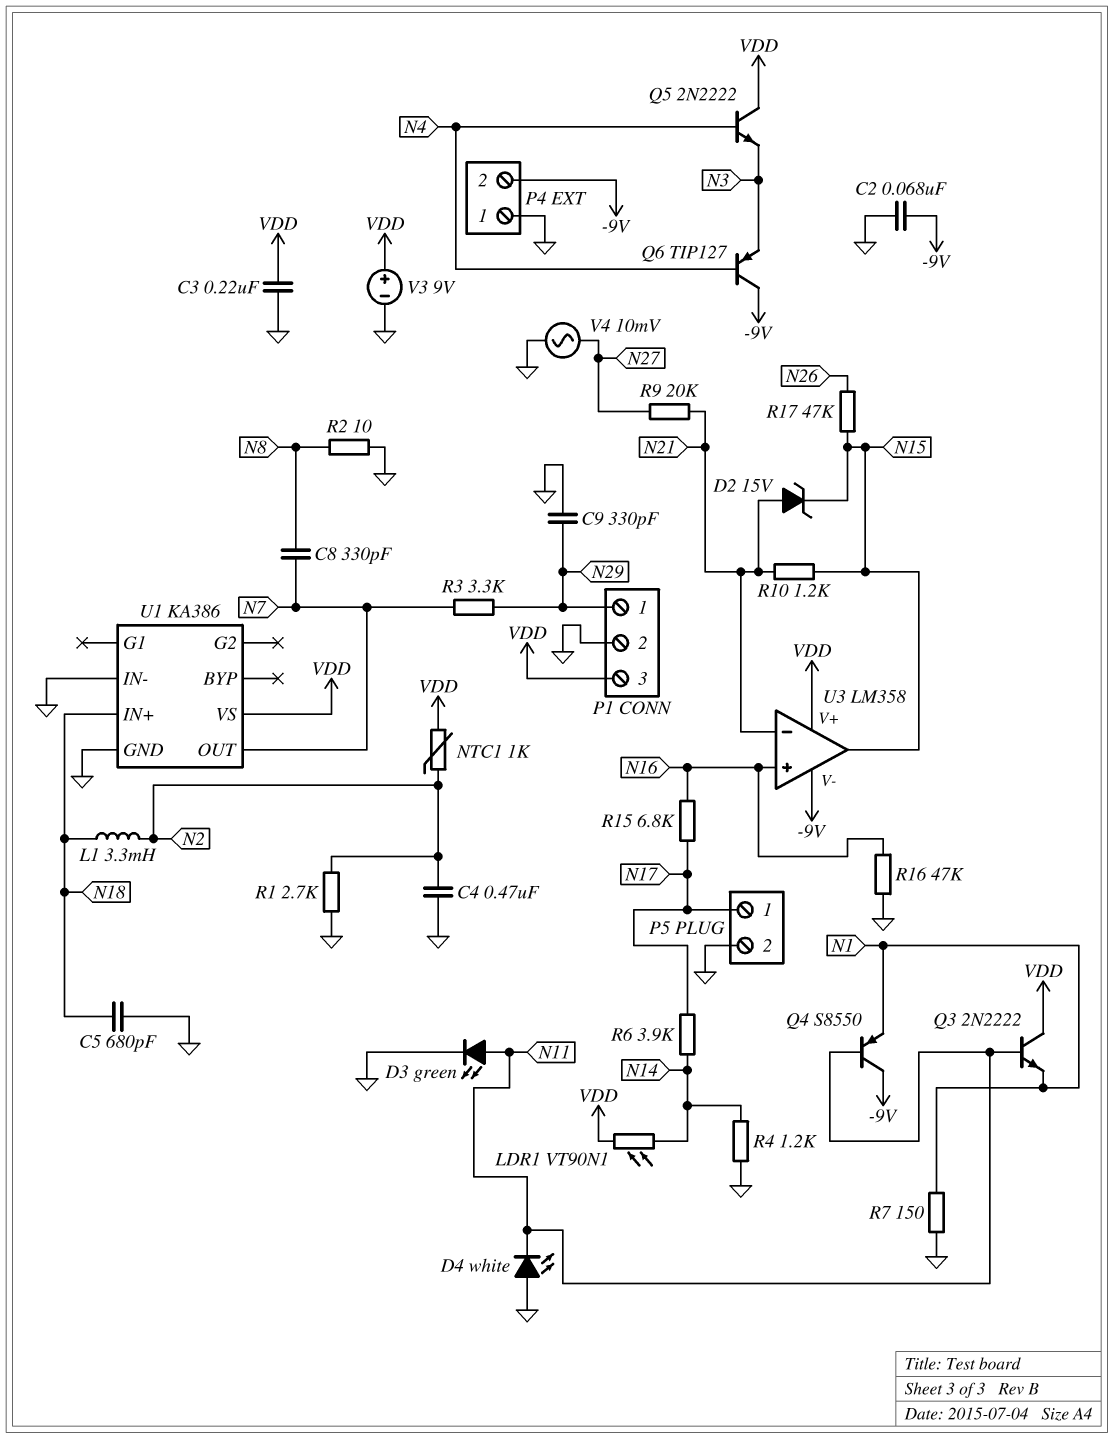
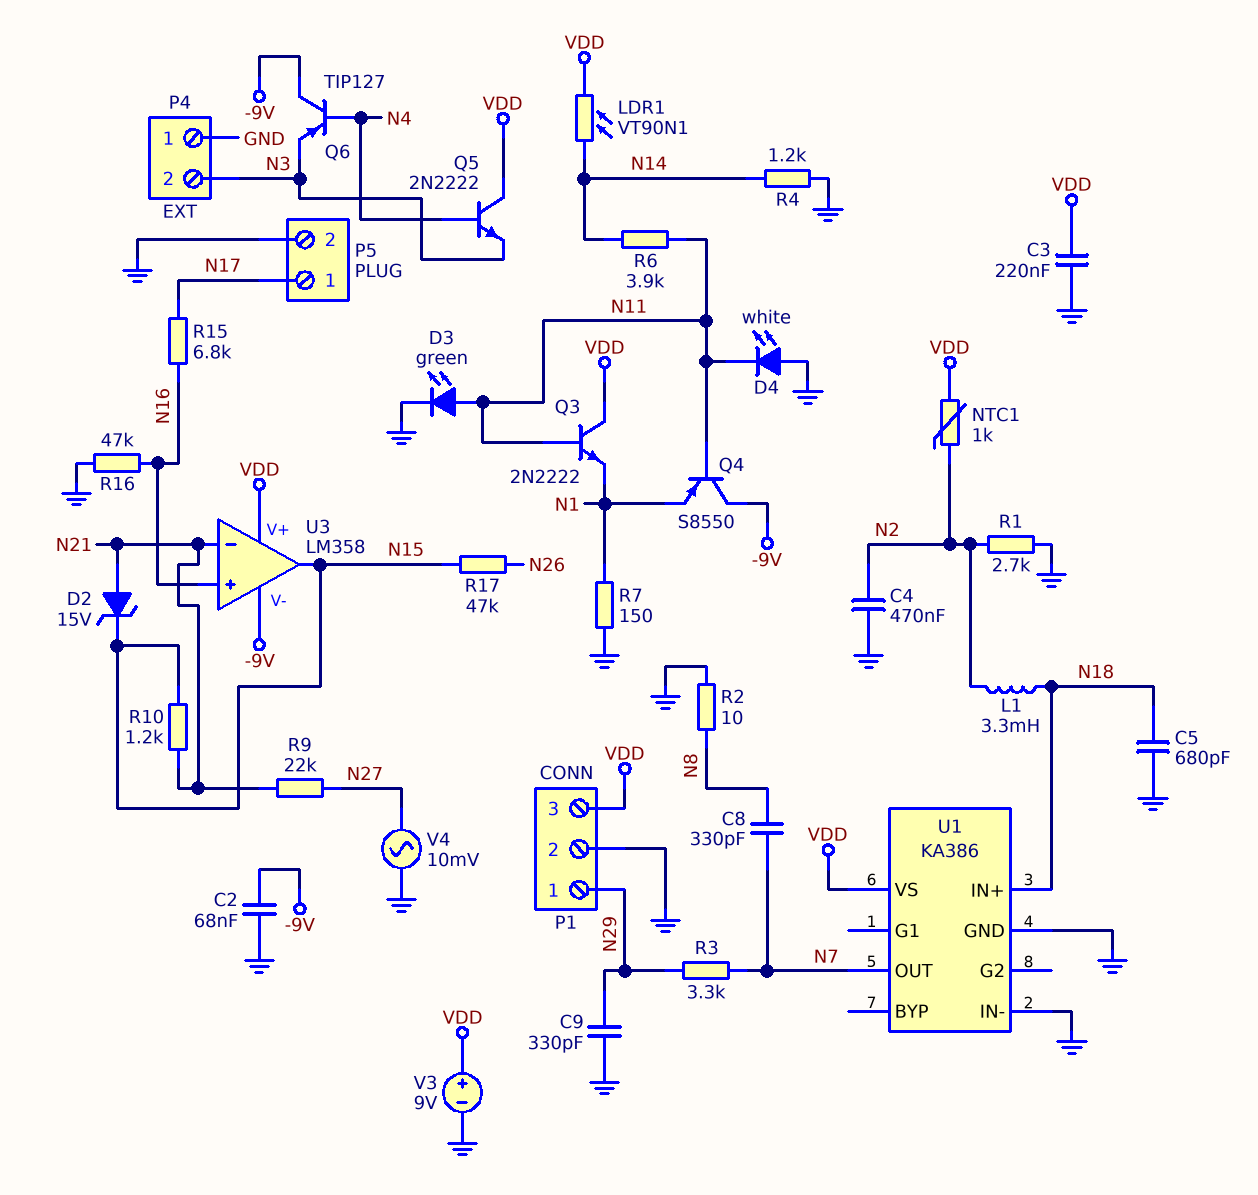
P4 pin 2: -9V -> N3
R6: 3.9k (N14, N17) -> 3.9k (N11, N14)
R9: 20k (N21, N27) -> 22k (N21, N27)

